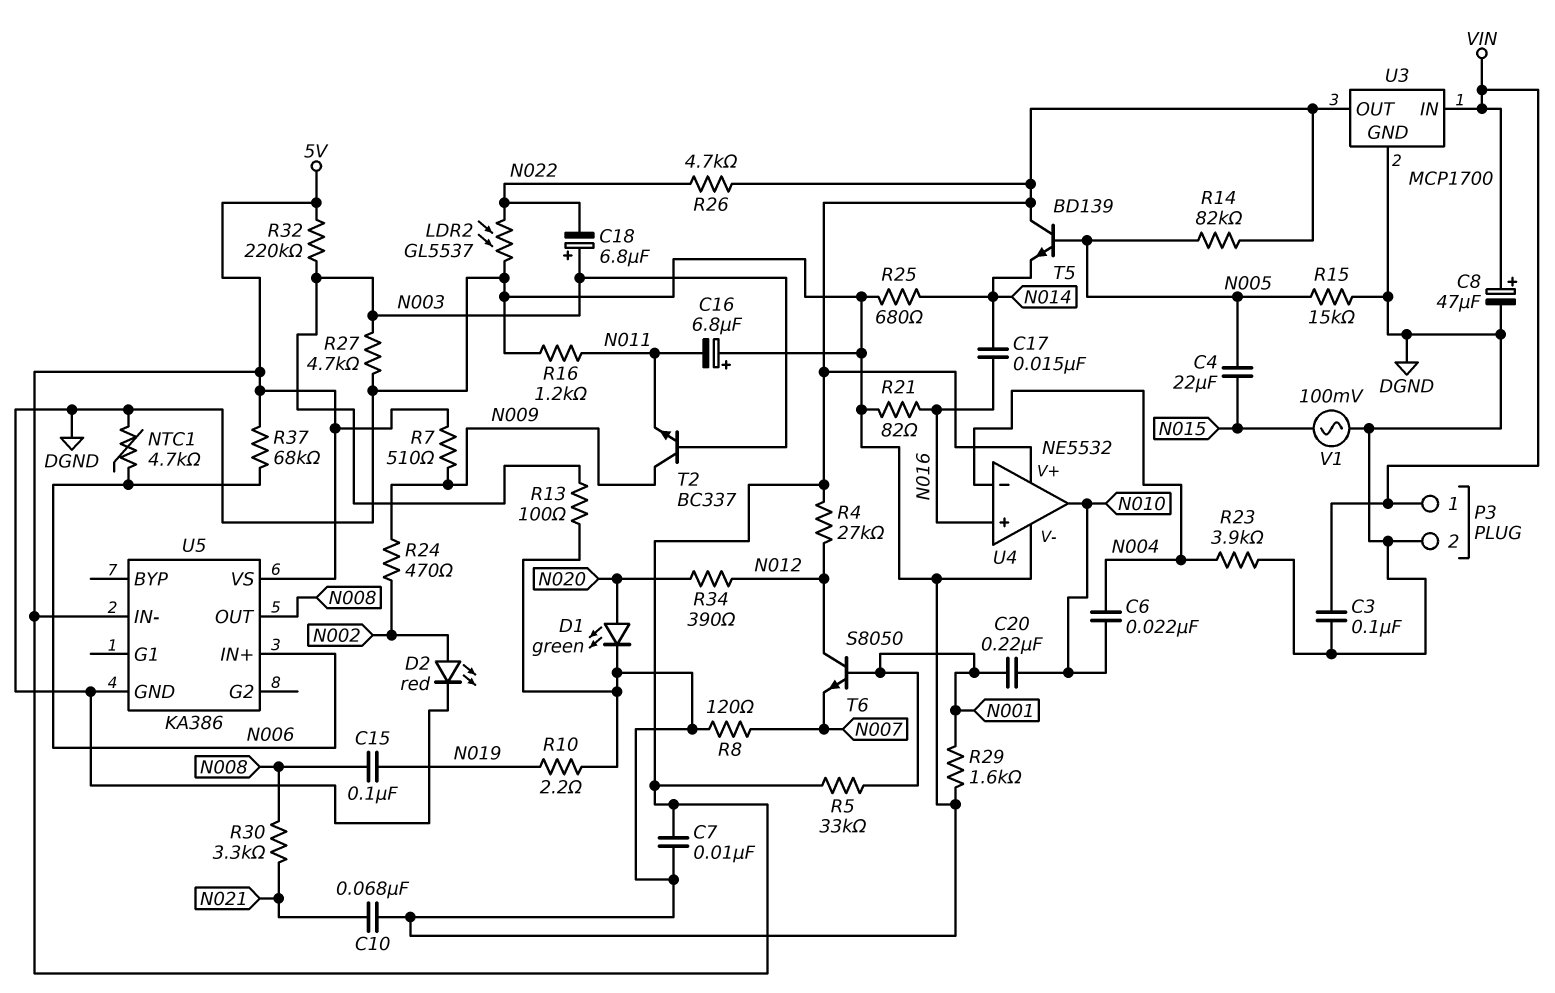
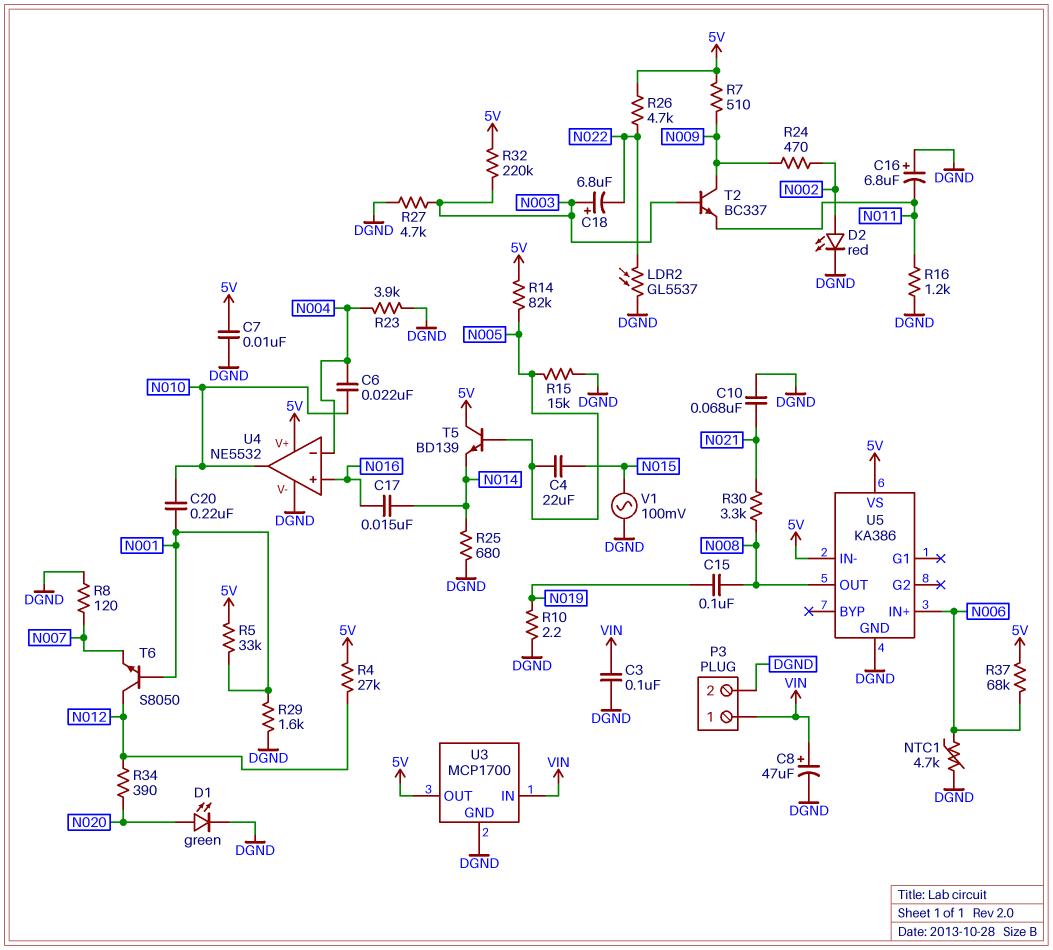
R13: 100 (DGND, N003) -> none
R21: 82 (DGND, N016) -> none

